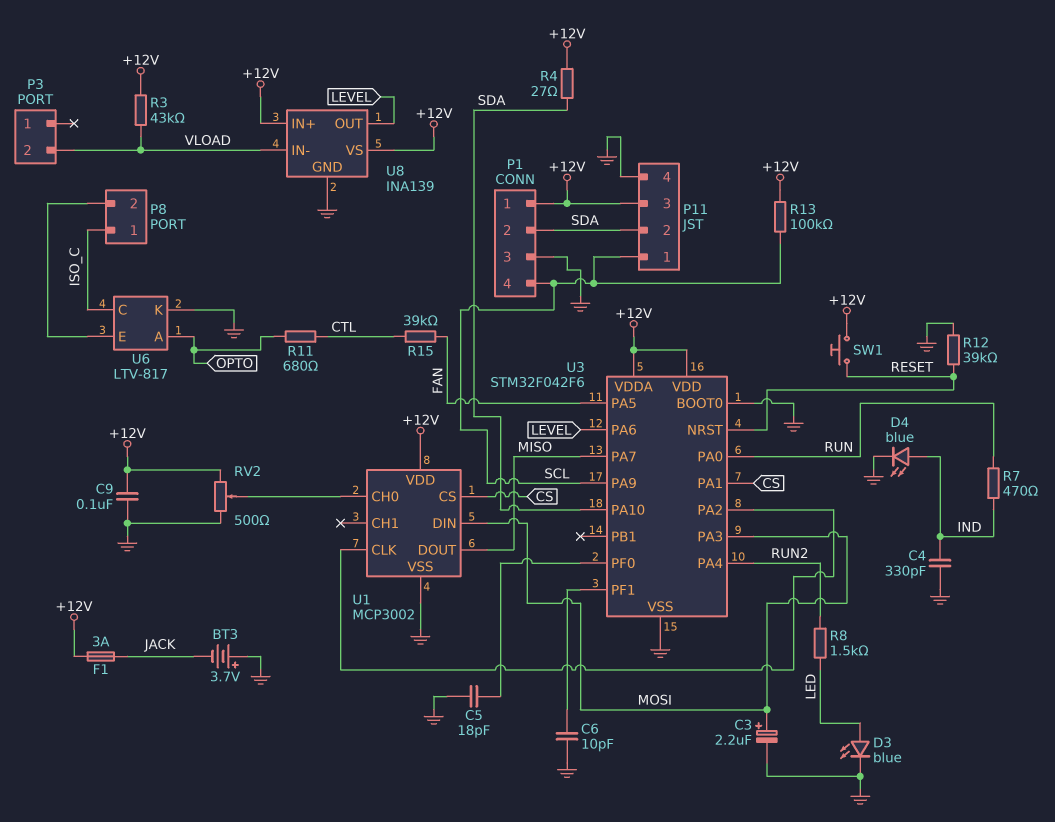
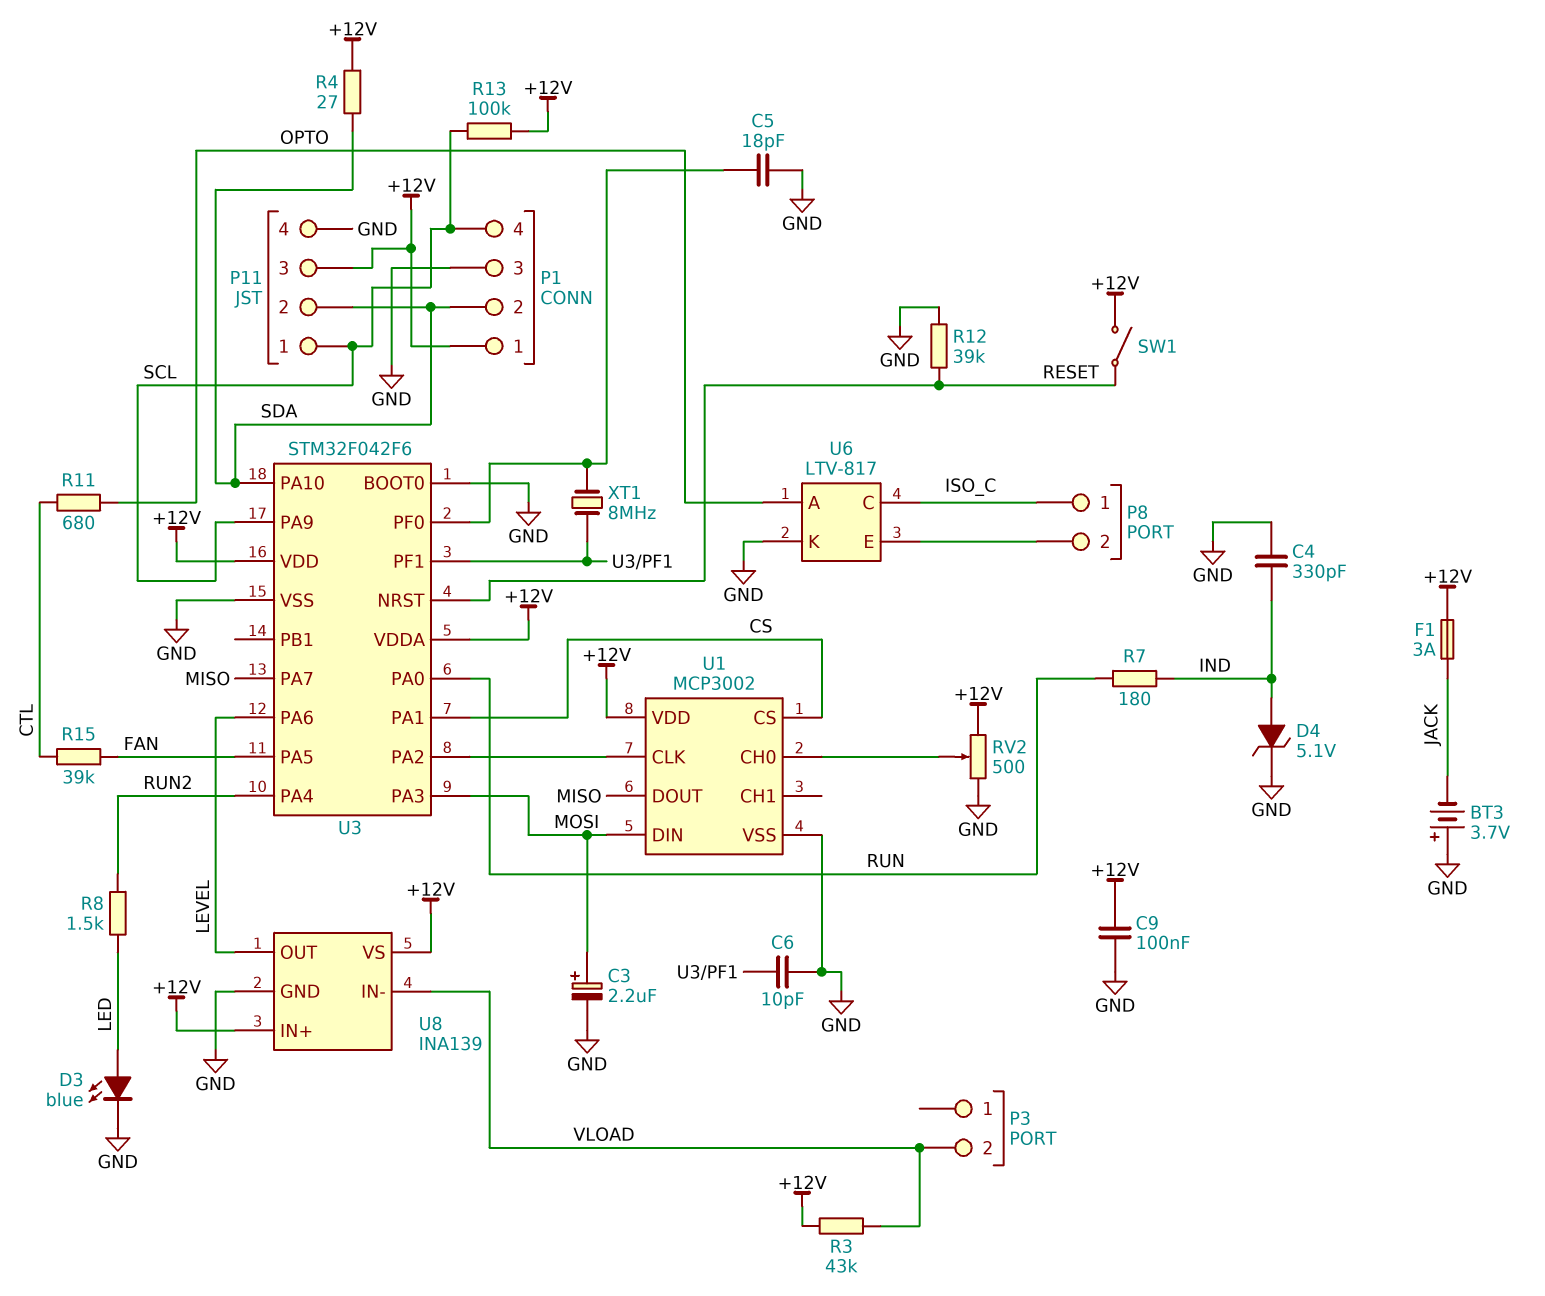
D4: LED blue (A IND, K GND) -> zener 5.1V (A IND, K GND)
R7: 470 (IND, RUN) -> 180 (IND, RUN)
SW1: button (+12V, RESET) -> switch (+12V, RESET)
XT1: none -> 8MHz (U3/PF0, U3/PF1)

